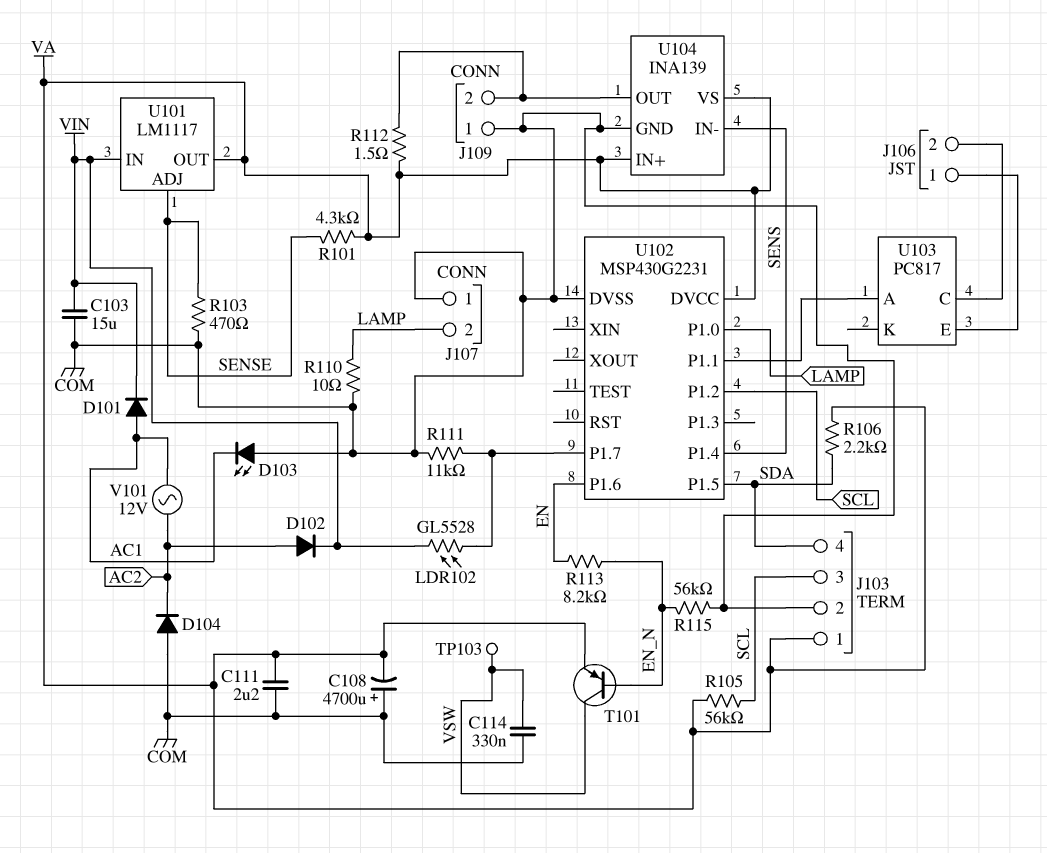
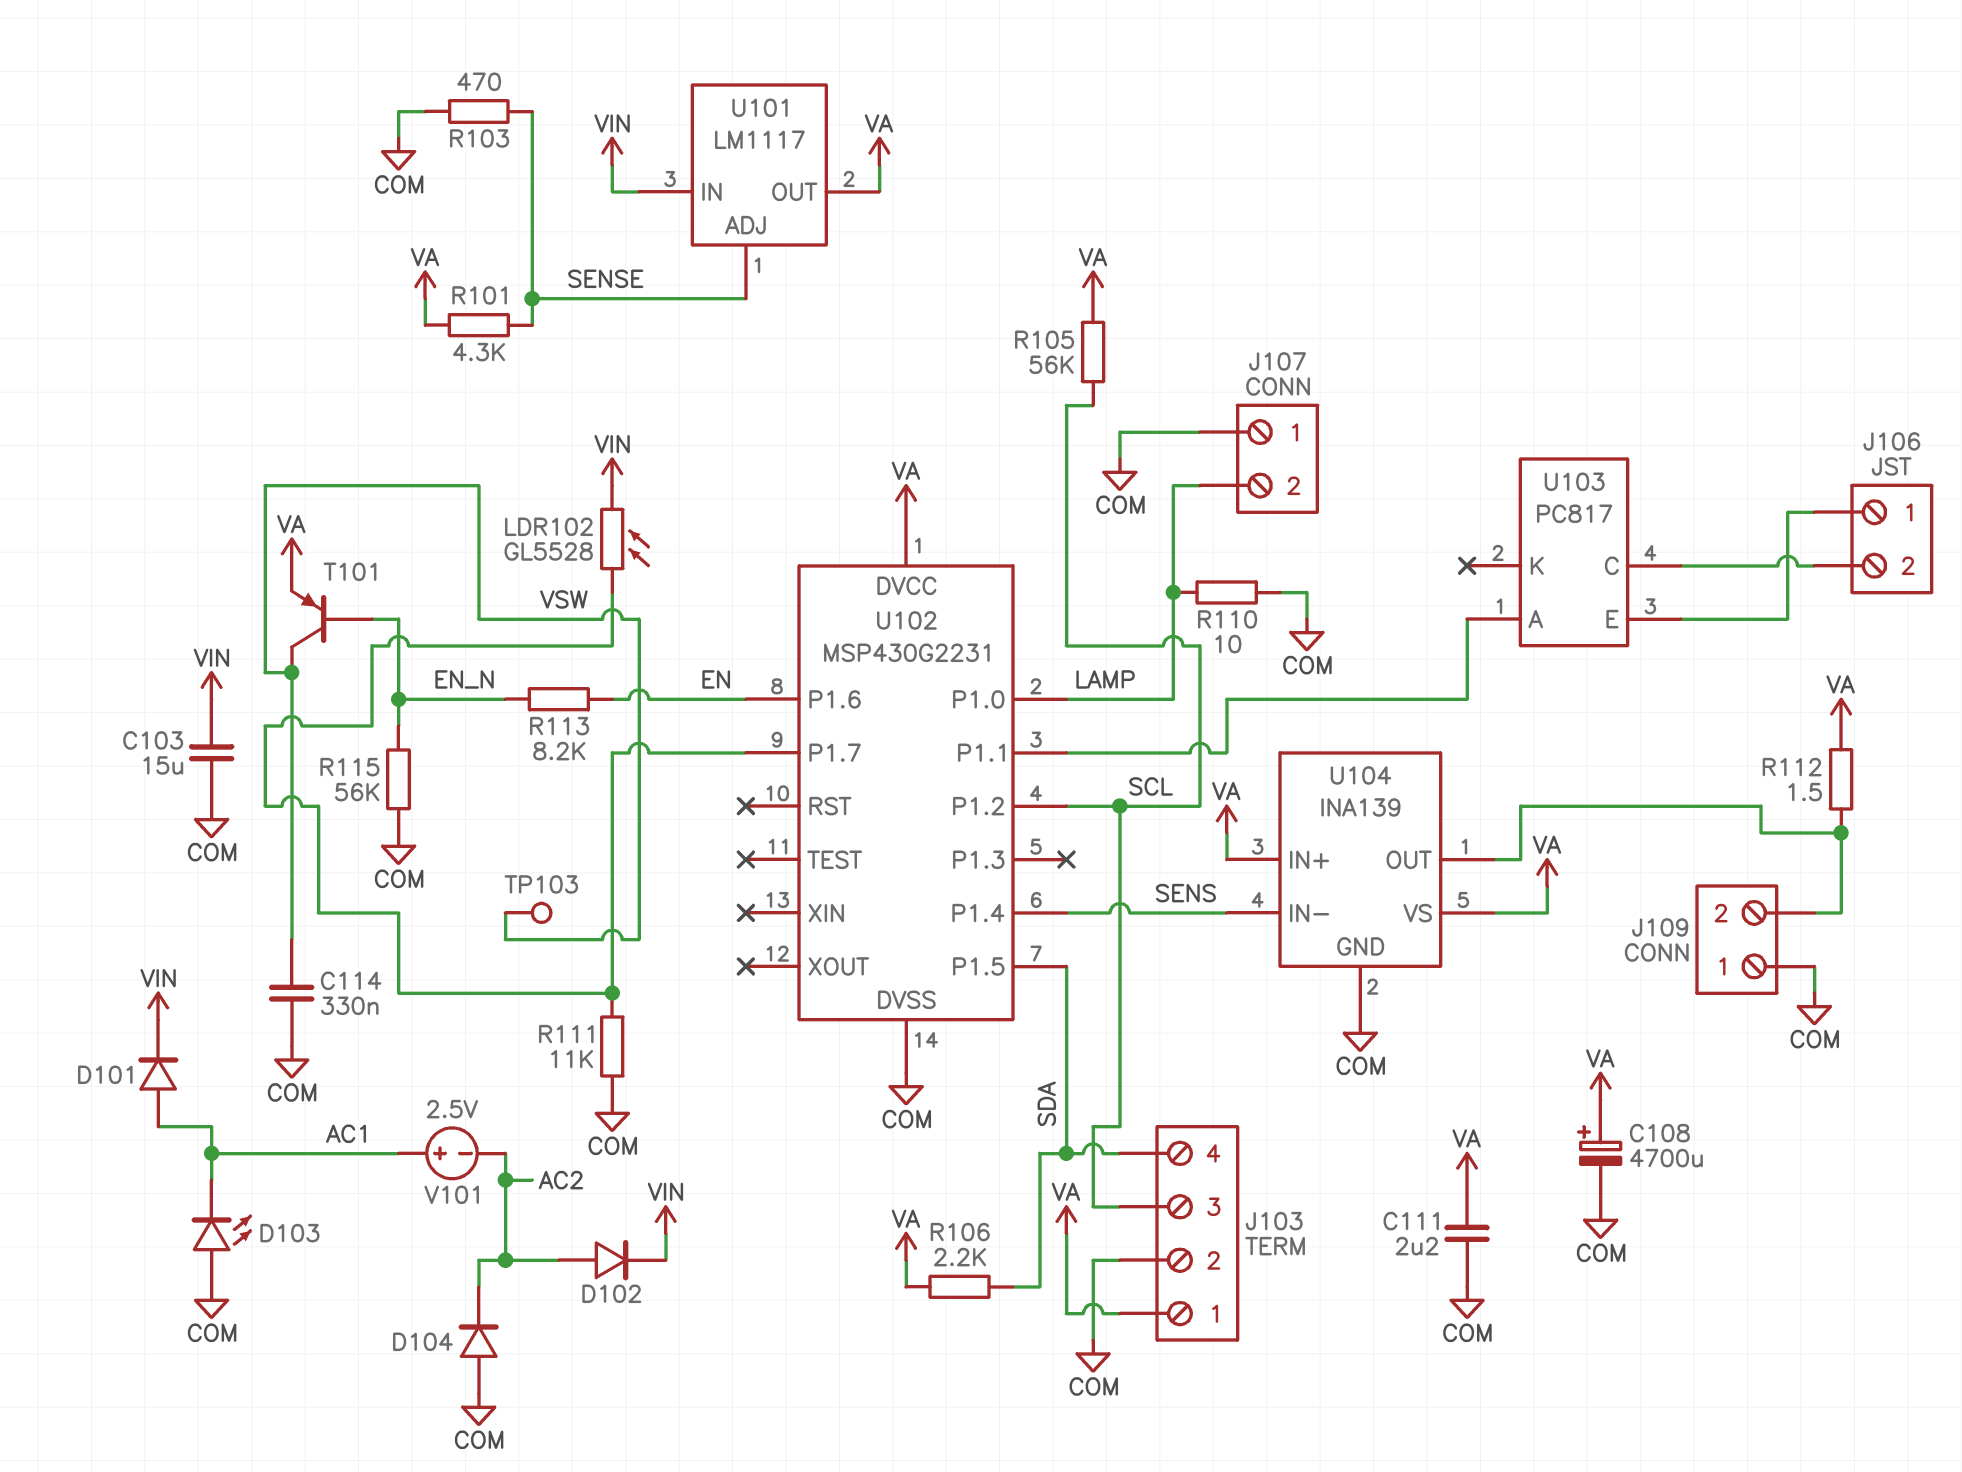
C108: 4700uF (plus COM, minus VA) -> 4700uF (plus VA, minus COM)
V101: AC 12V (AC1, AC2) -> 2.5V (plus AC1, minus AC2)

